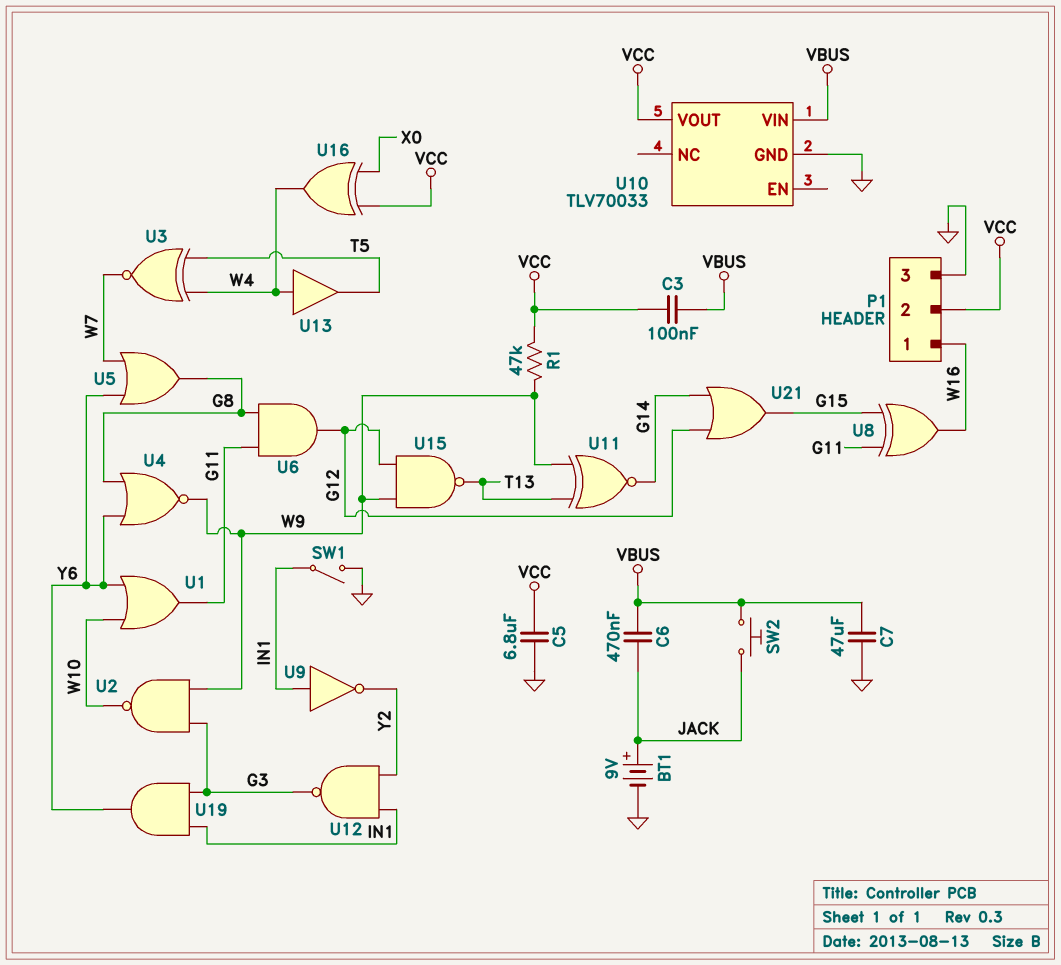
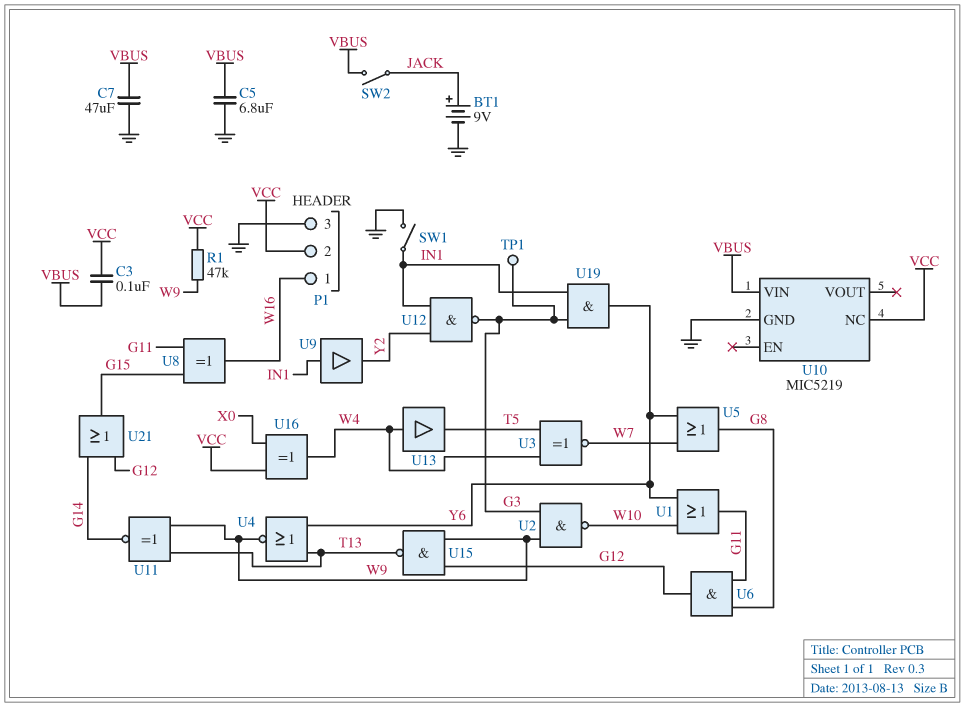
C5: 6.8uF (GND, VCC) -> 6.8uF (GND, VBUS)
C6: 470nF (JACK, VBUS) -> none
SW2: button (JACK, VBUS) -> switch (JACK, VBUS)
TP1: none -> test point (G3)
U4: NOR (in G8, in Y6, out W9) -> NOR (in T13, in Y6, out W9)
U9: NOT (in IN1, out Y2) -> buffer (in IN1, out Y2)
U10: TLV70033 -> MIC5219
U10 pin NC: none -> VCC
U10 pin VOUT: VCC -> none

